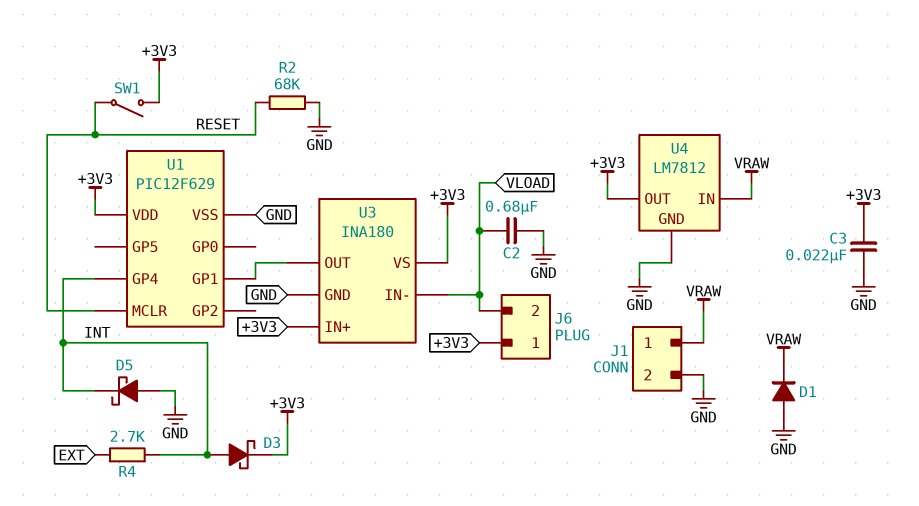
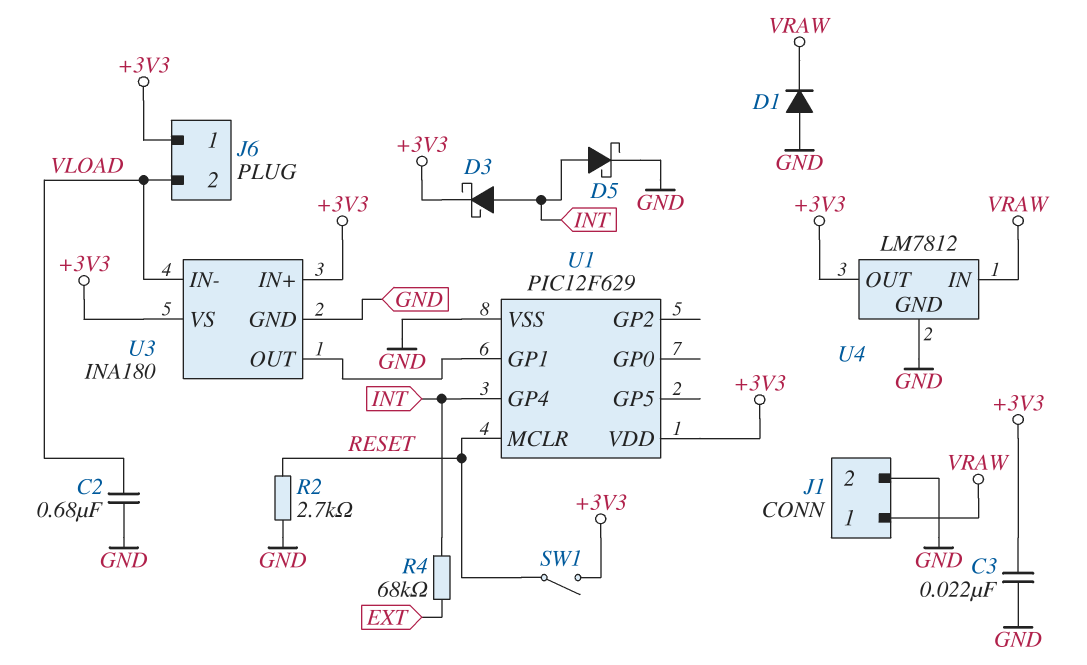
D5: schottky (A GND, K INT) -> schottky (A INT, K GND)
R2: 68k (GND, RESET) -> 2.7k (GND, RESET)
R4: 2.7k (EXT, INT) -> 68k (EXT, INT)

